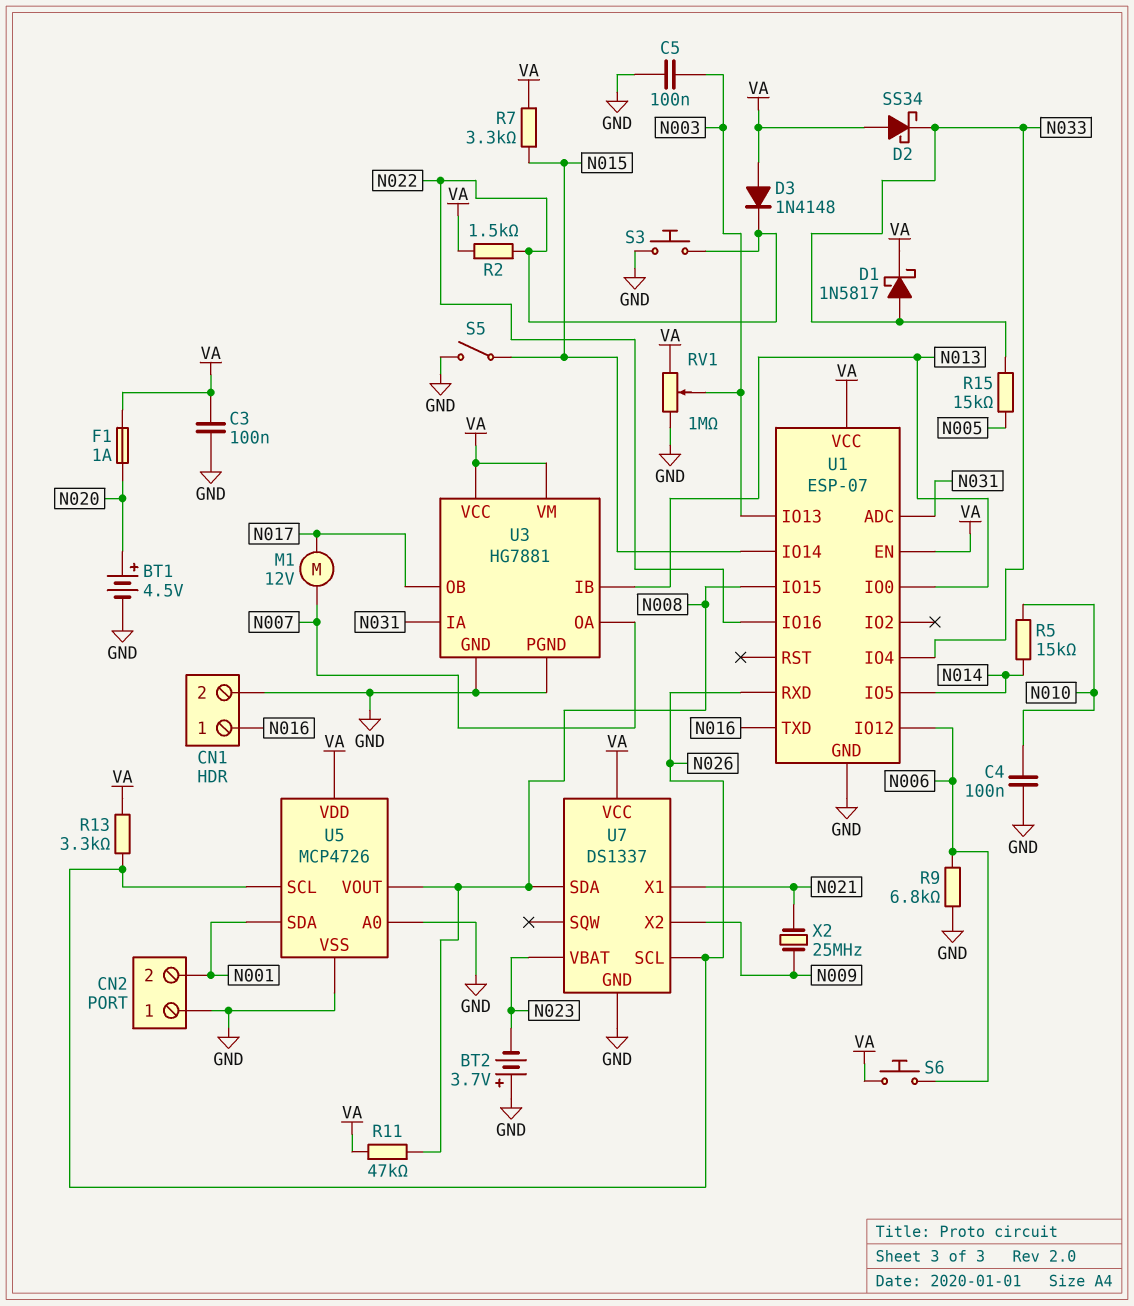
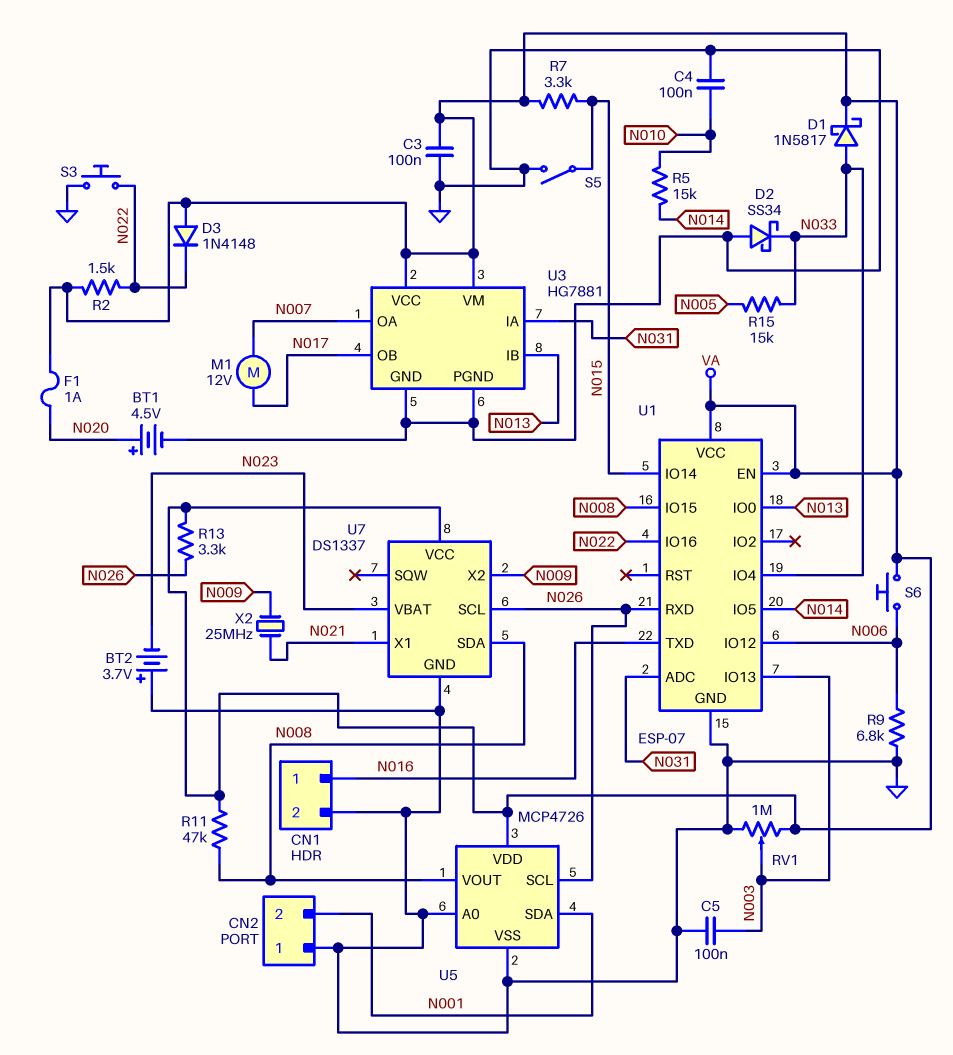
D2: schottky SS34 (A VA, K N033) -> schottky SS34 (A GND, K N033)

